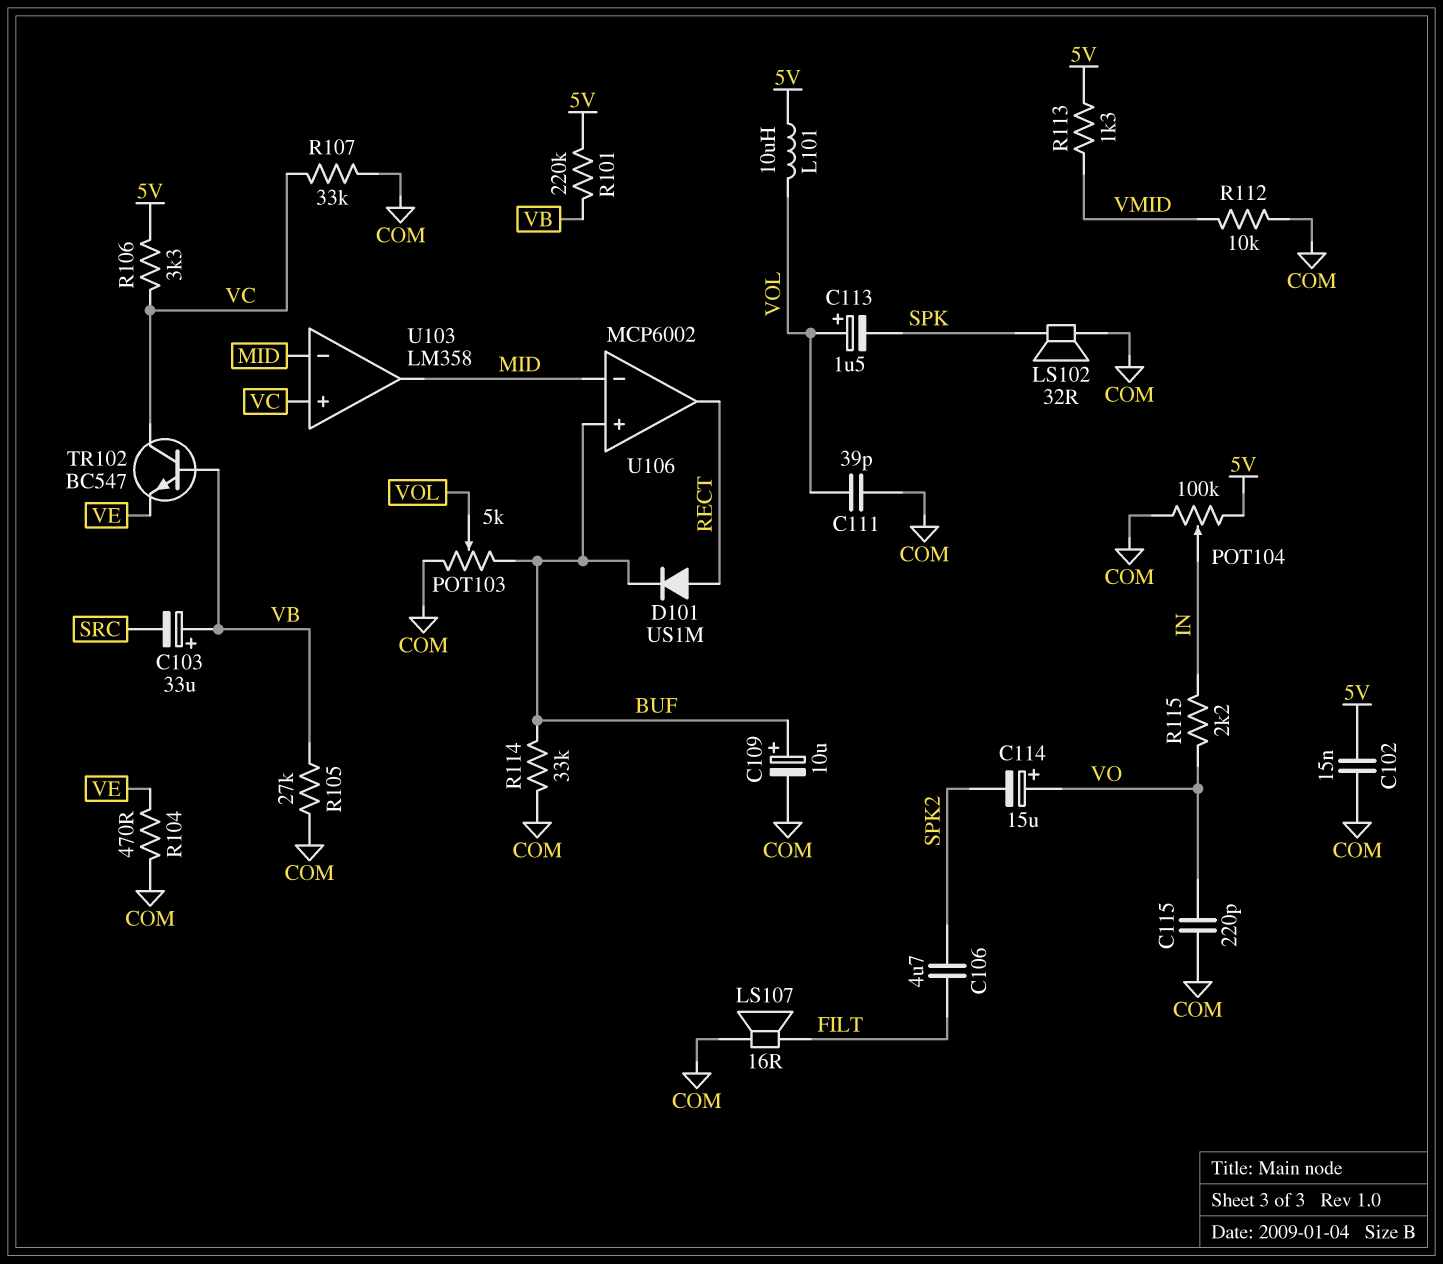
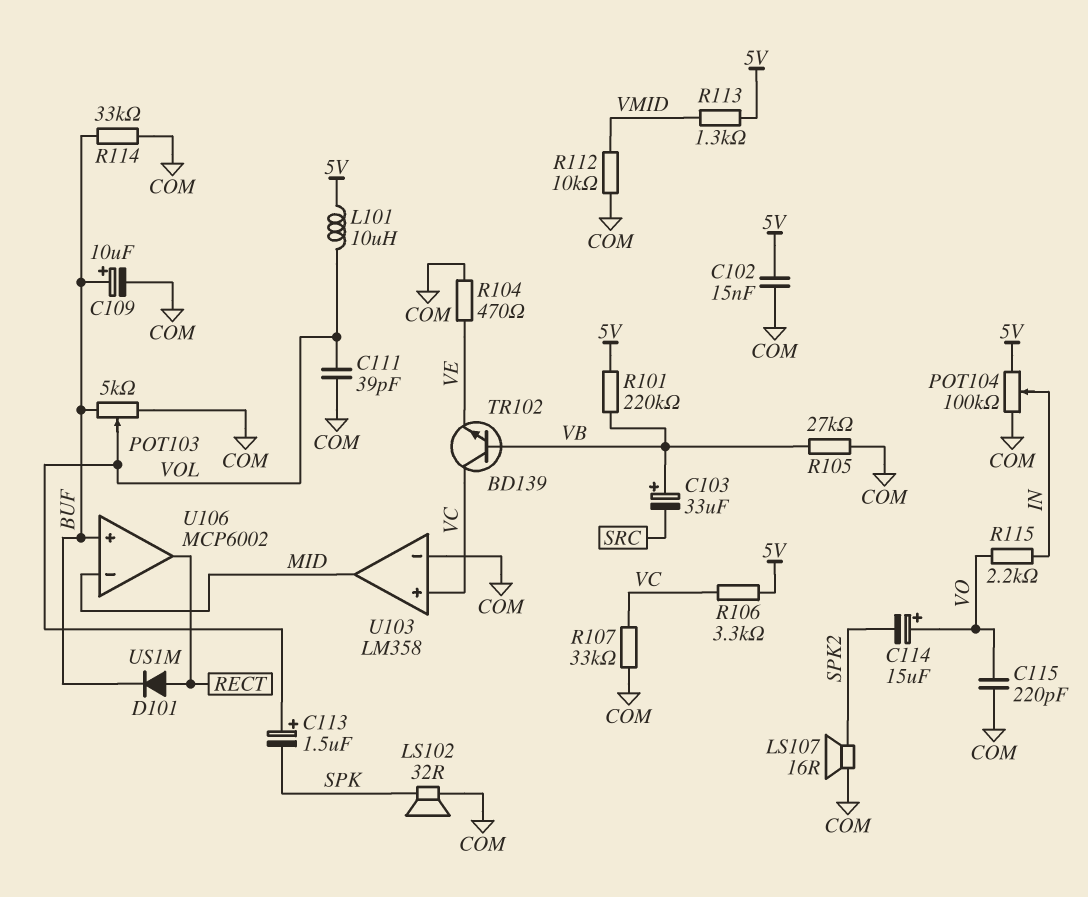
C106: 4.7uF (FILT, SPK2) -> none
LS107: speaker 16R (COM, FILT) -> speaker 16R (COM, SPK2)
TR102: NPN BC547 (B VB, C VC, E VE) -> NPN BD139 (B VB, C VC, E VE)
U103 pin in-: MID -> COM

